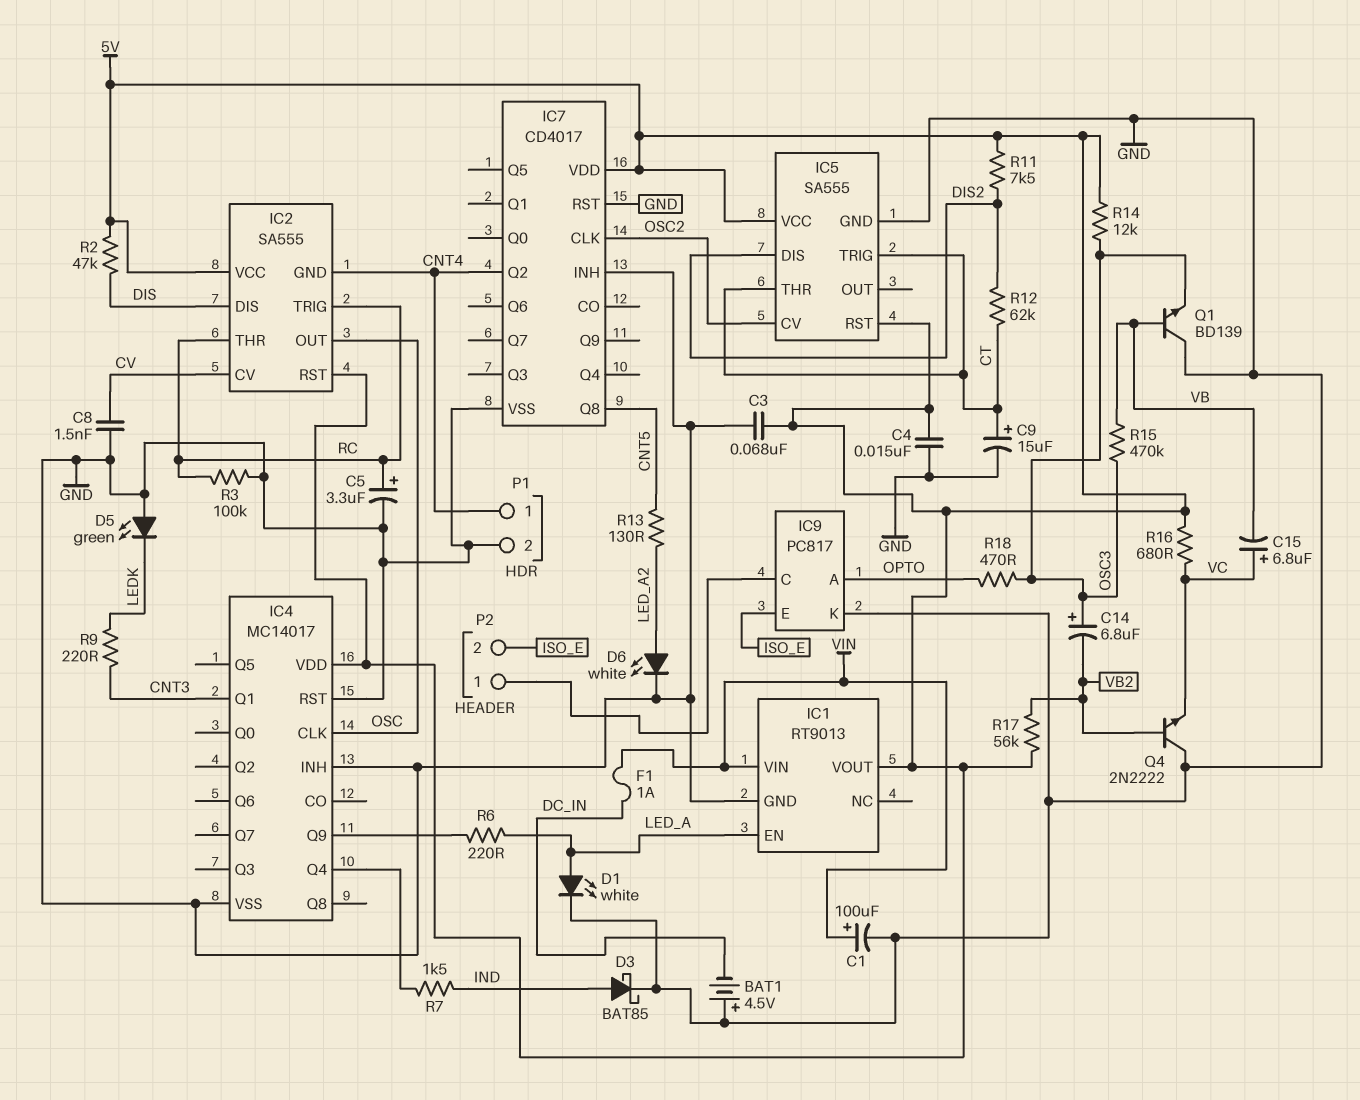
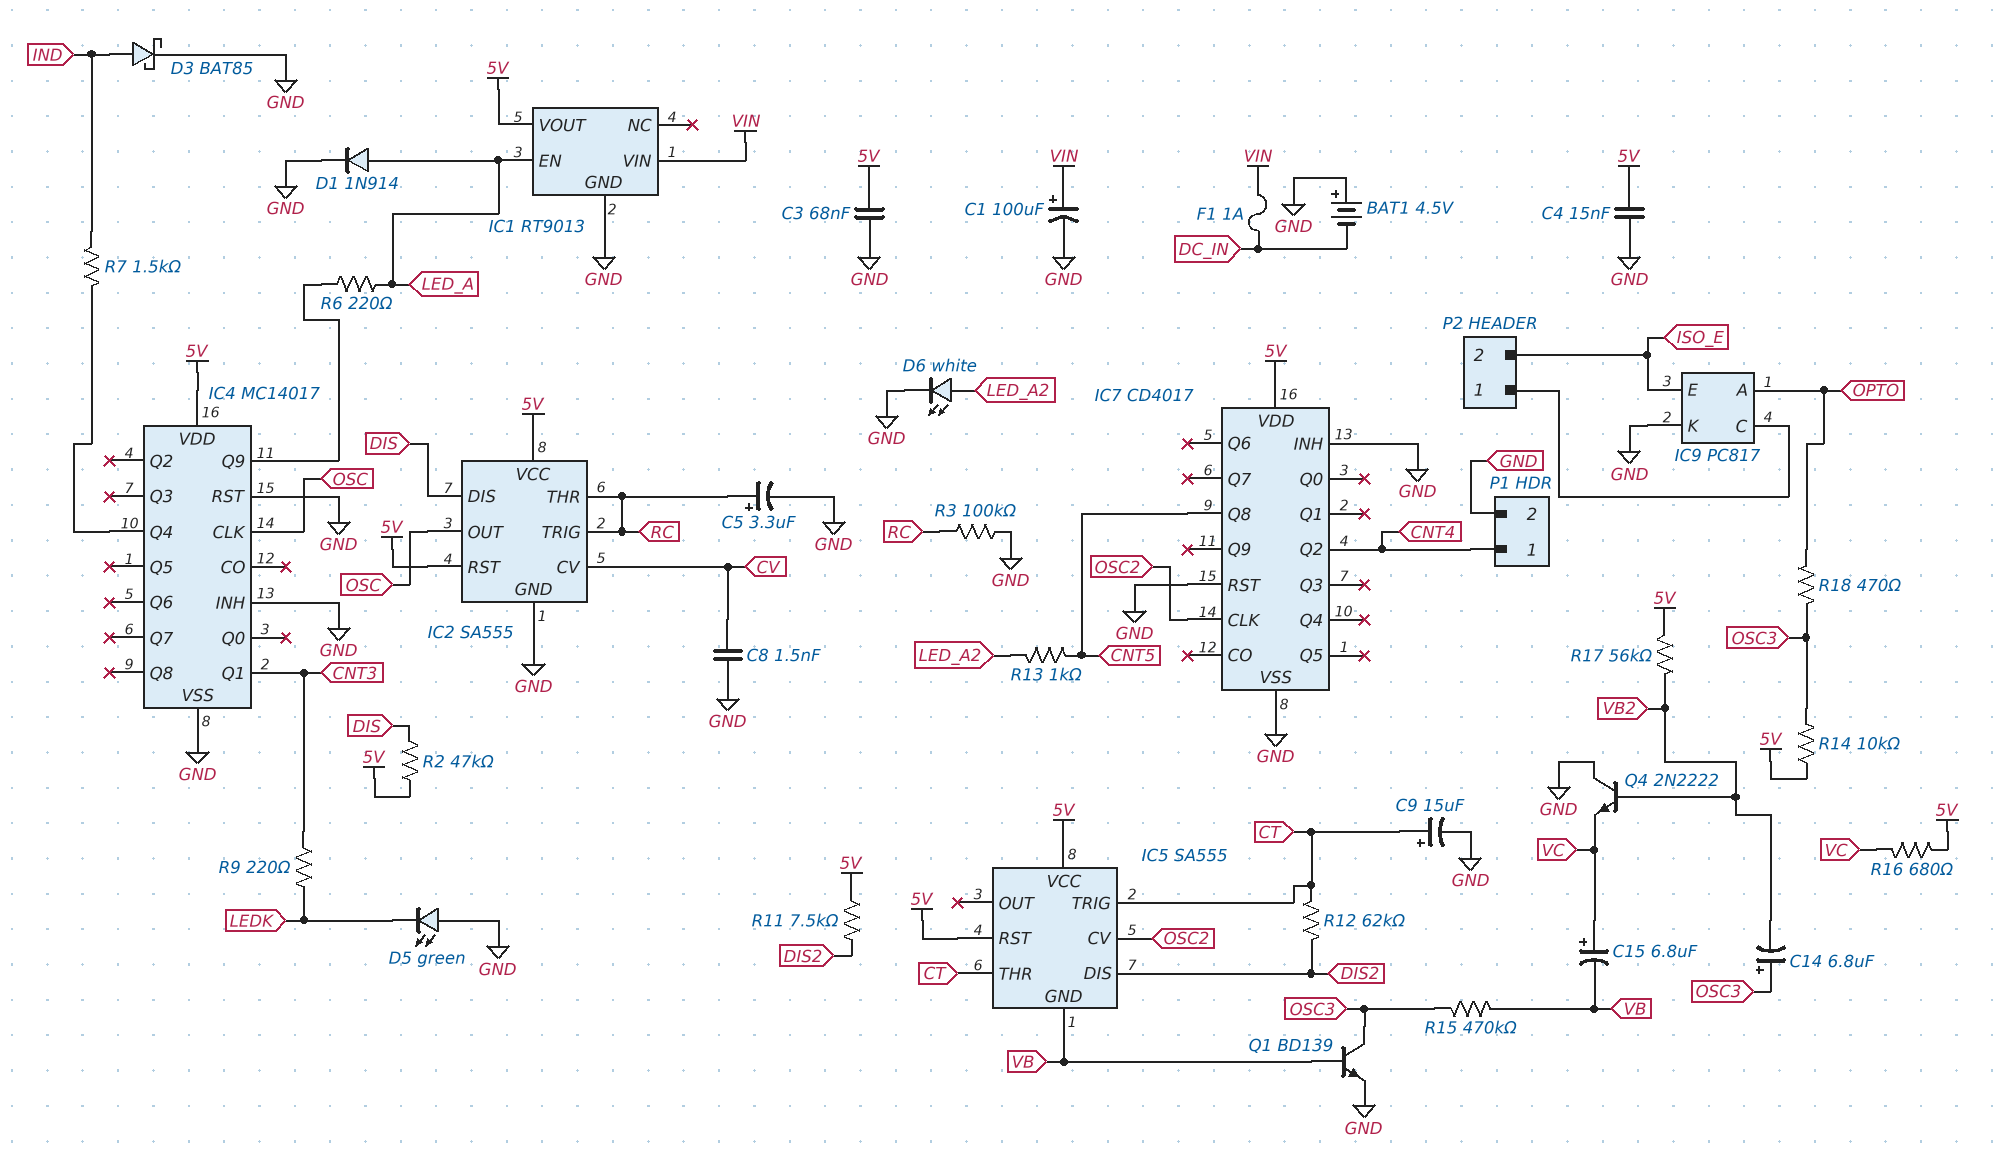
D1: LED white (A LED_A, K GND) -> diode 1N914 (A LED_A, K GND)
IC2 pin GND: CNT4 -> GND
IC5 pin GND: GND -> VB
Q1: NPN BD139 (B VB, C GND, E OSC3) -> NPN BD139 (B VB, C OSC3, E GND)
R13: 130 (CNT5, LED_A2) -> 1k (CNT5, LED_A2)
R14: 12k (5V, OSC3) -> 10k (5V, OSC3)

